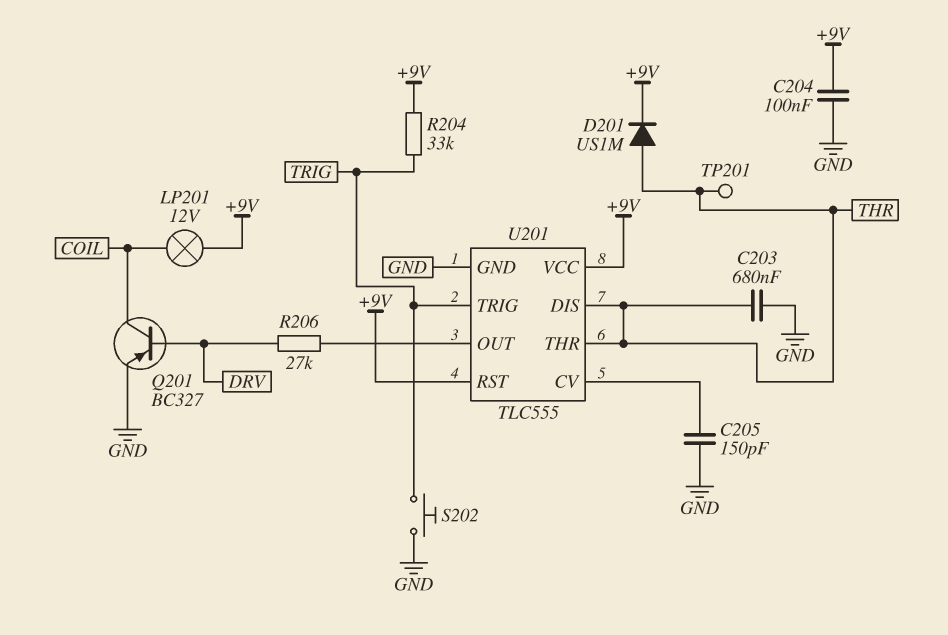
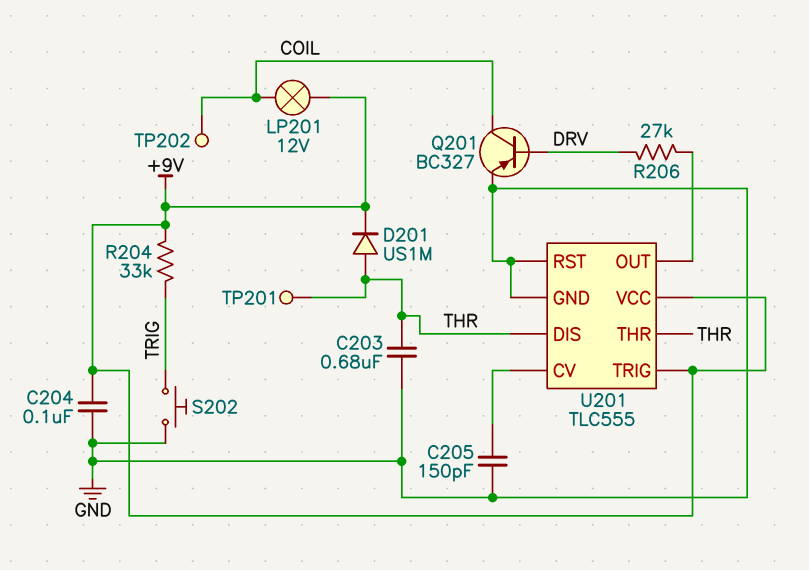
TP202: none -> test point (COIL)
U201 pin RST: +9V -> GND
U201 pin TRIG: TRIG -> +9V

